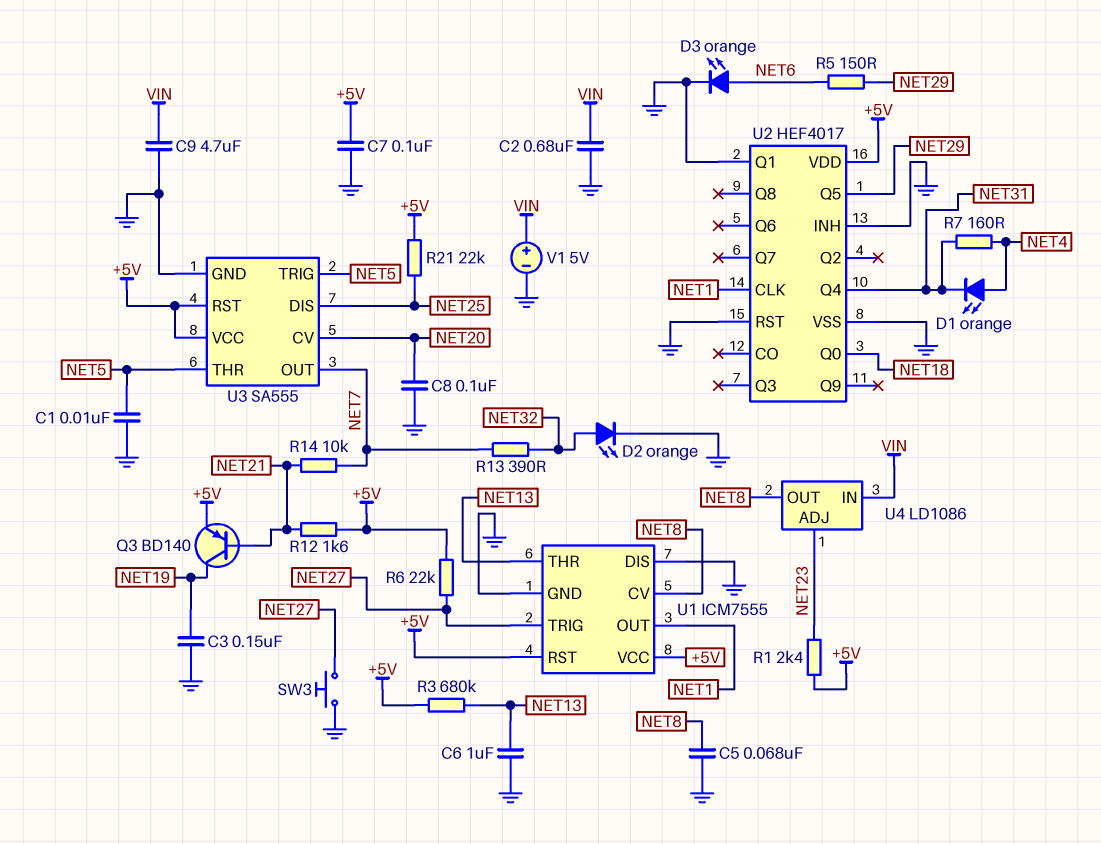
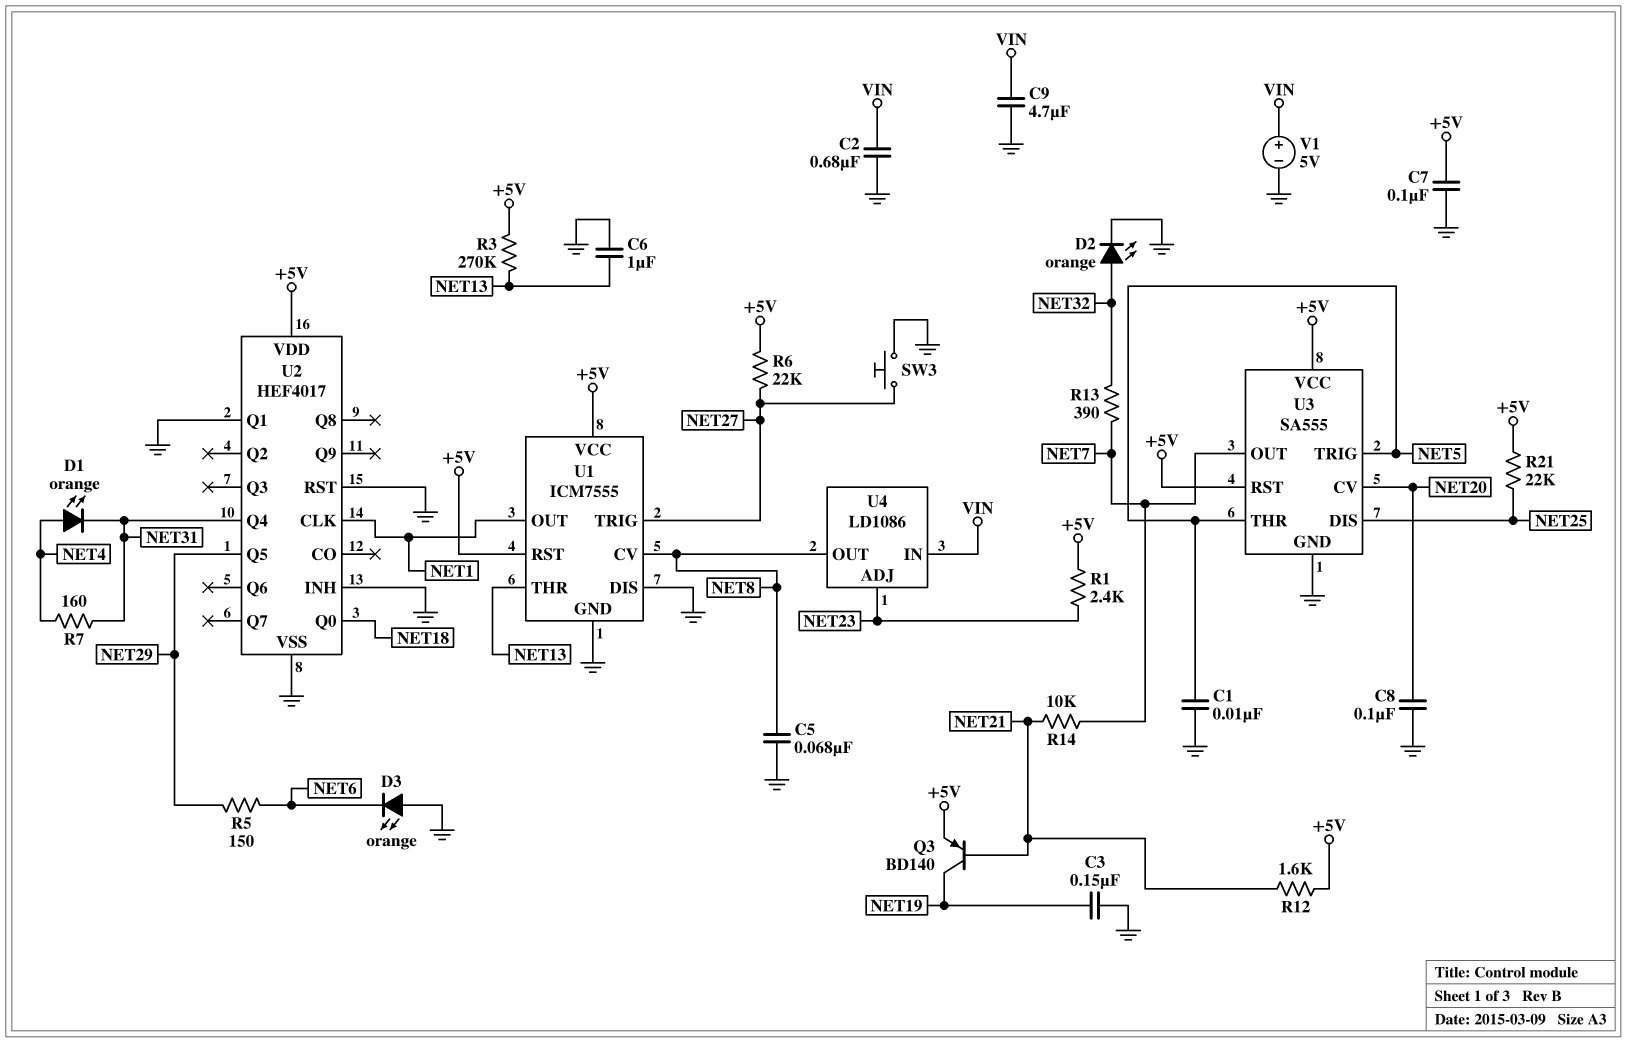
D3: LED orange (A NET6, K GND) -> LED orange (A GND, K NET6)
R3: 680k (+5V, NET13) -> 270k (+5V, NET13)

